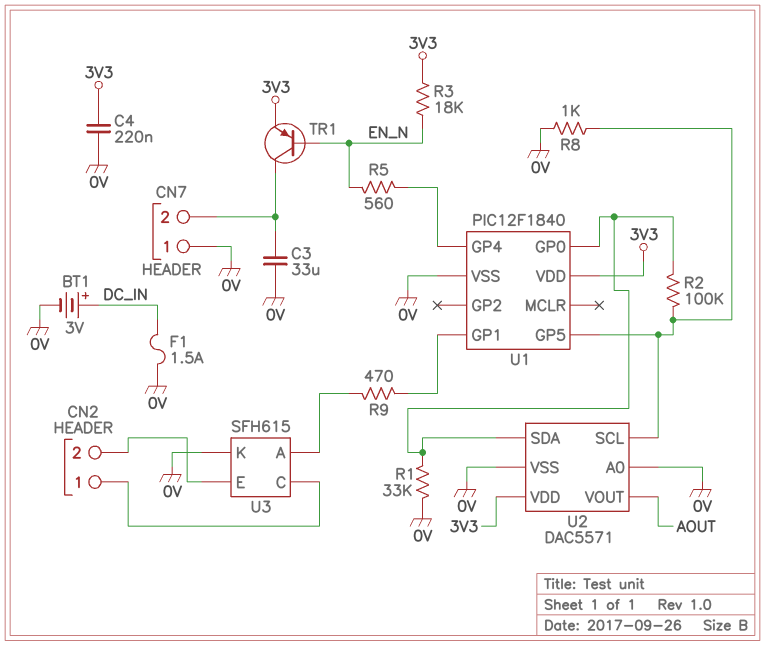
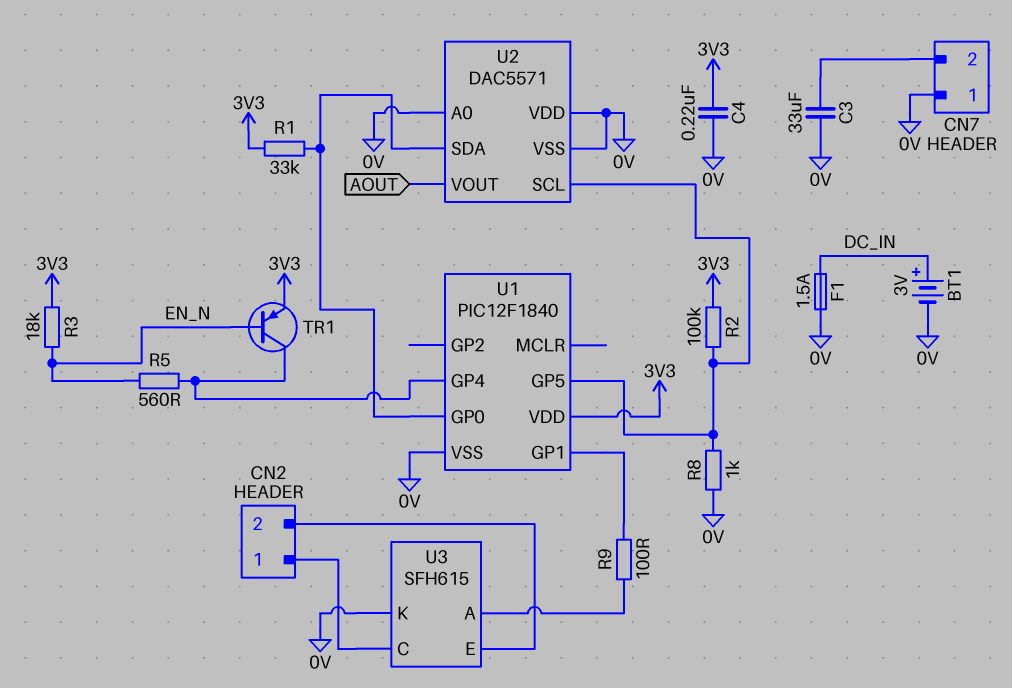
R1: 33k (0V, U1/GP0) -> 33k (3V3, U1/GP0)
R2: 100k (U1/GP0, U1/GP5) -> 100k (3V3, U1/GP5)
R9: 470 (U1/GP1, U3/A) -> 100 (U1/GP1, U3/A)
TR1: PNP (B EN_N, C CN7/2, E 3V3) -> PNP (B EN_N, C U1/GP4, E 3V3)
U2 pin VDD: 3V3 -> 0V

